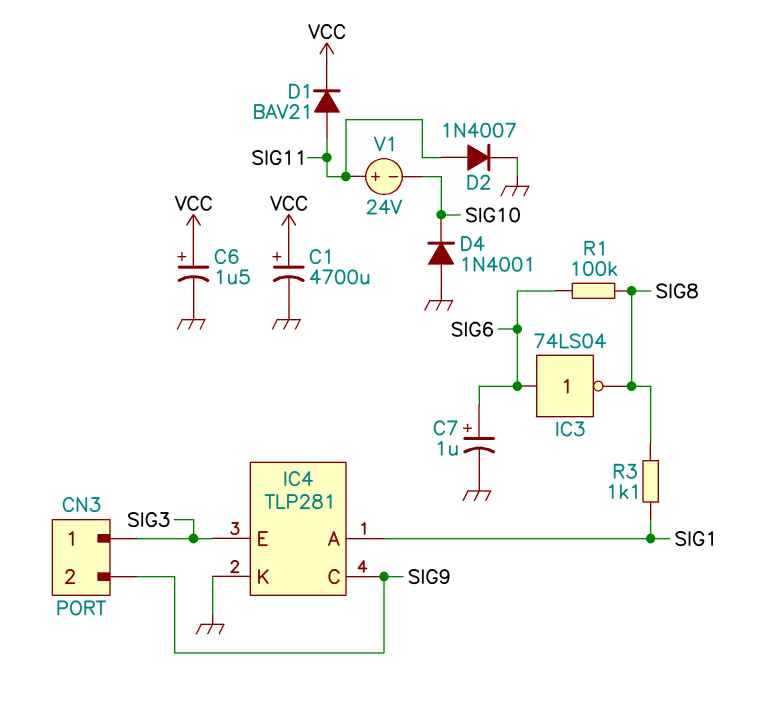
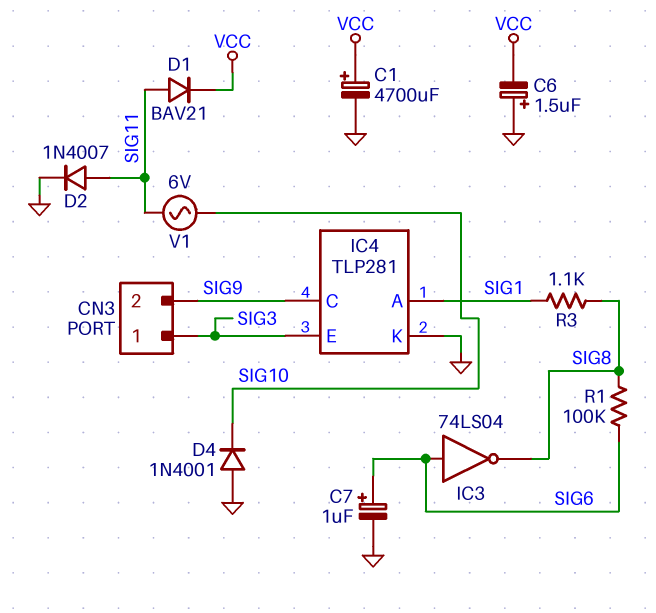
C6: 1.5uF (plus VCC, minus GND) -> 1.5uF (plus GND, minus VCC)
V1: 24V (plus SIG11, minus SIG10) -> AC 6V (SIG10, SIG11)

